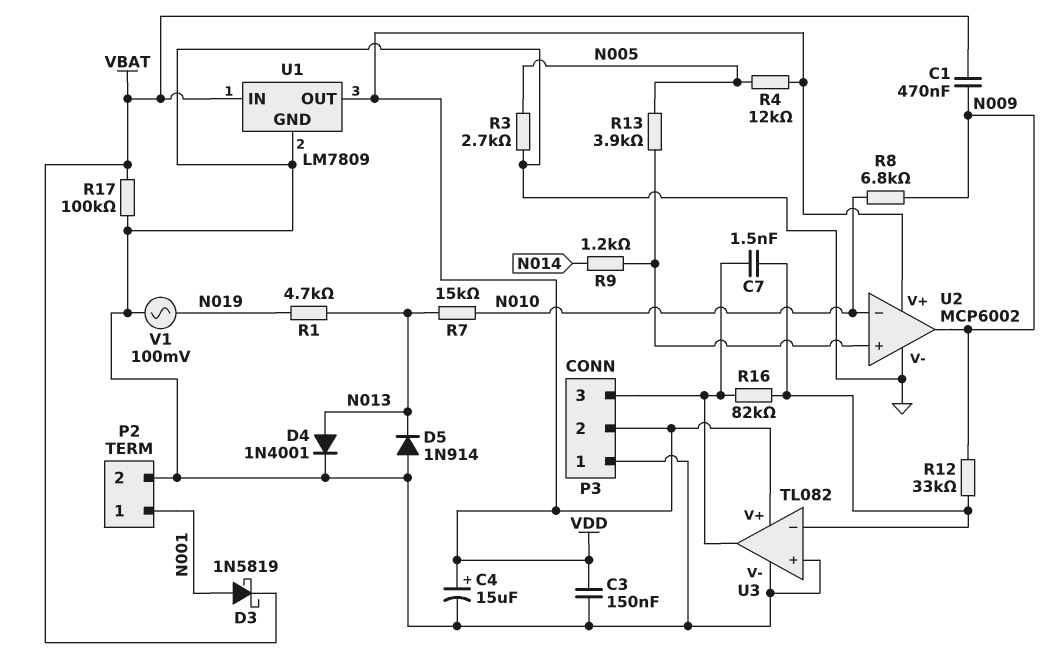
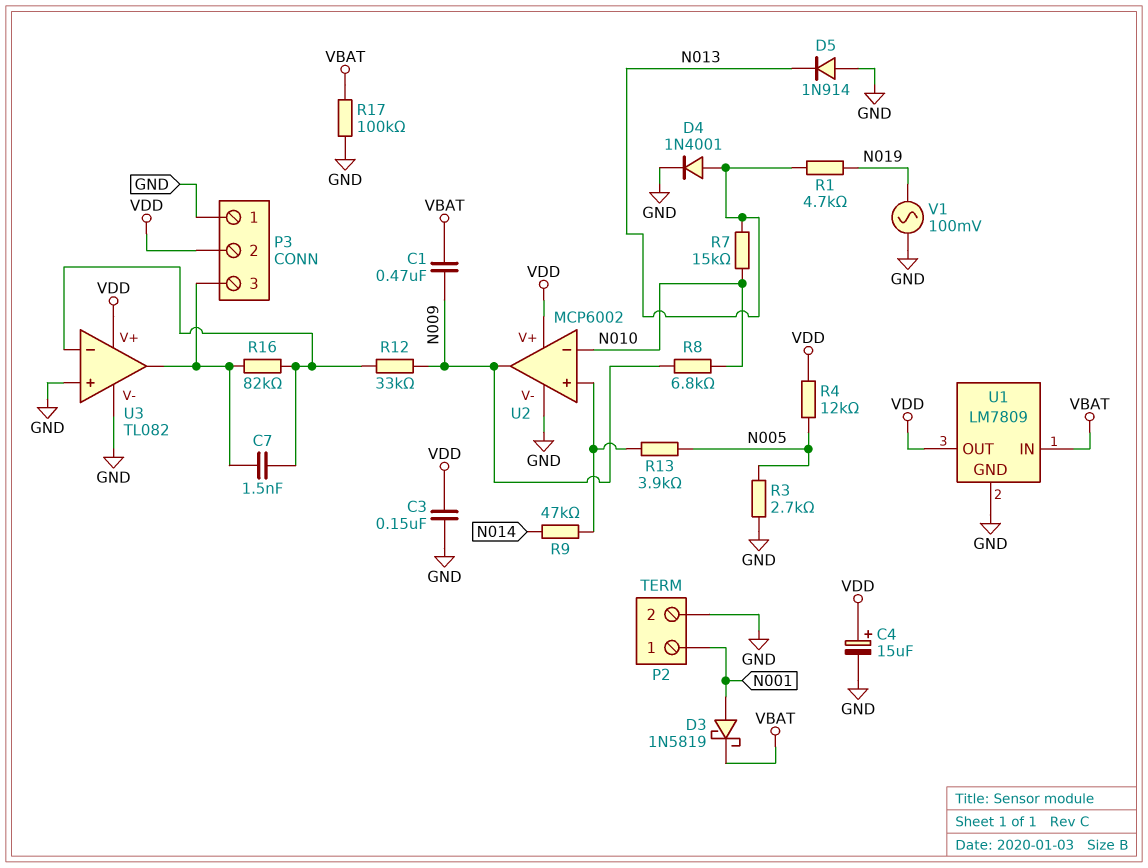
R9: 1.2k (N014, U2/in+) -> 47k (N014, U2/in+)

